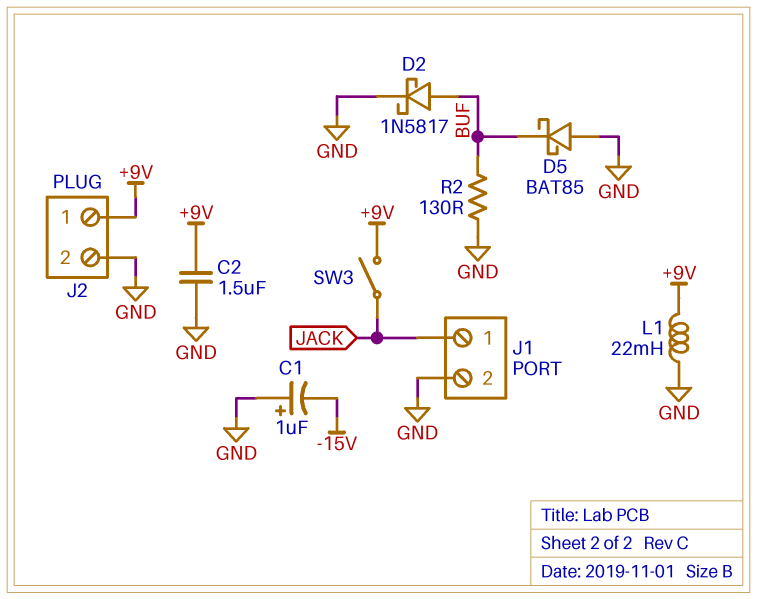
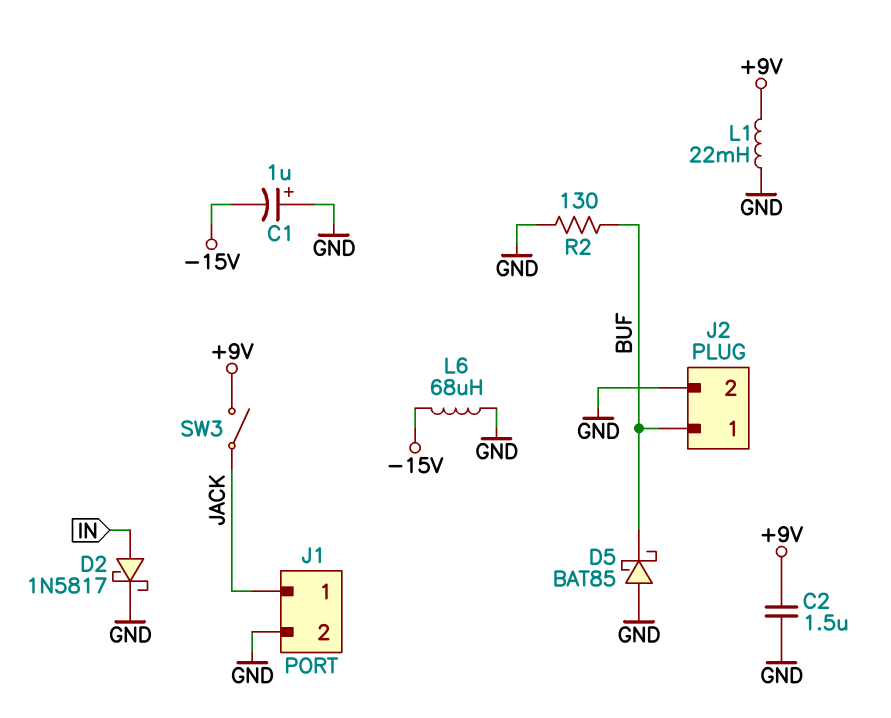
D2: schottky 1N5817 (A BUF, K GND) -> schottky 1N5817 (A IN, K GND)
J2 pin 1: +9V -> BUF
L6: none -> 68uH (-15V, GND)

